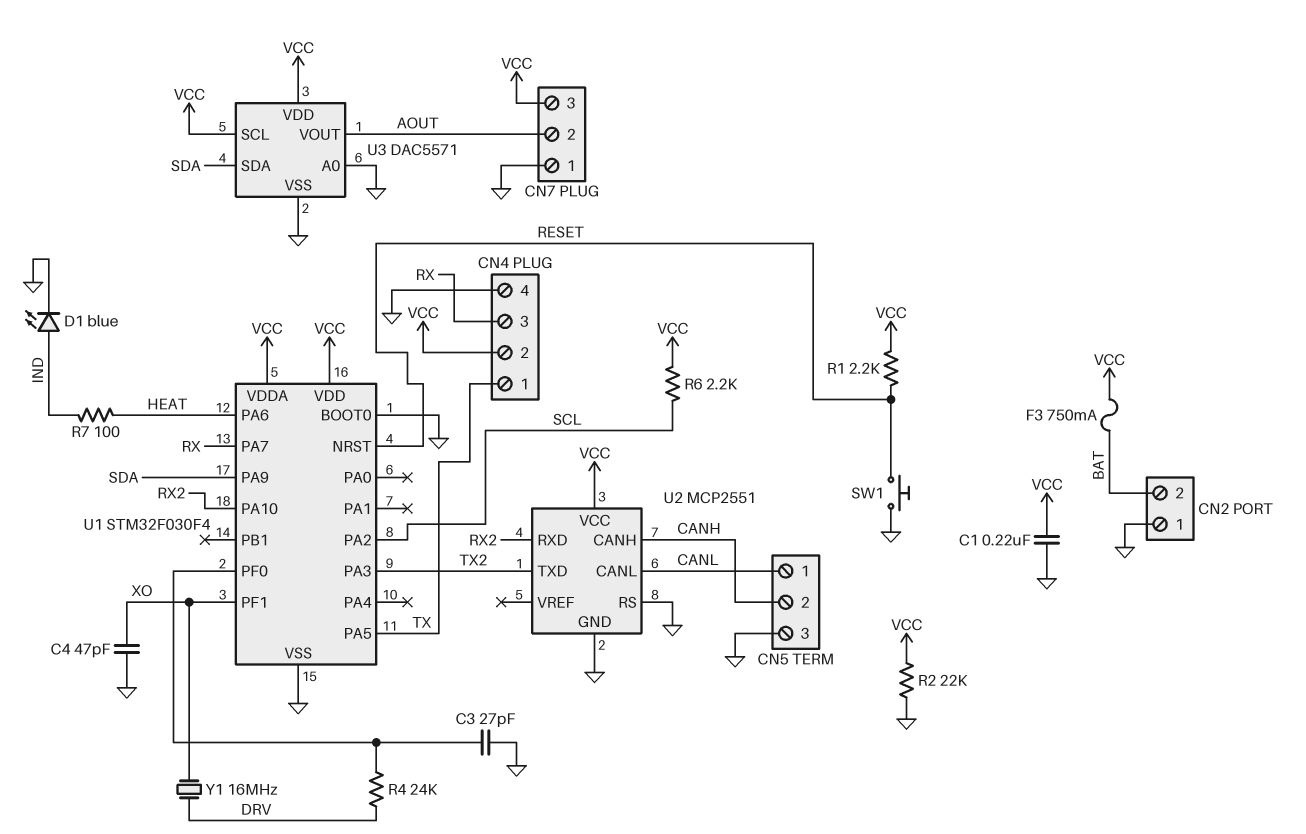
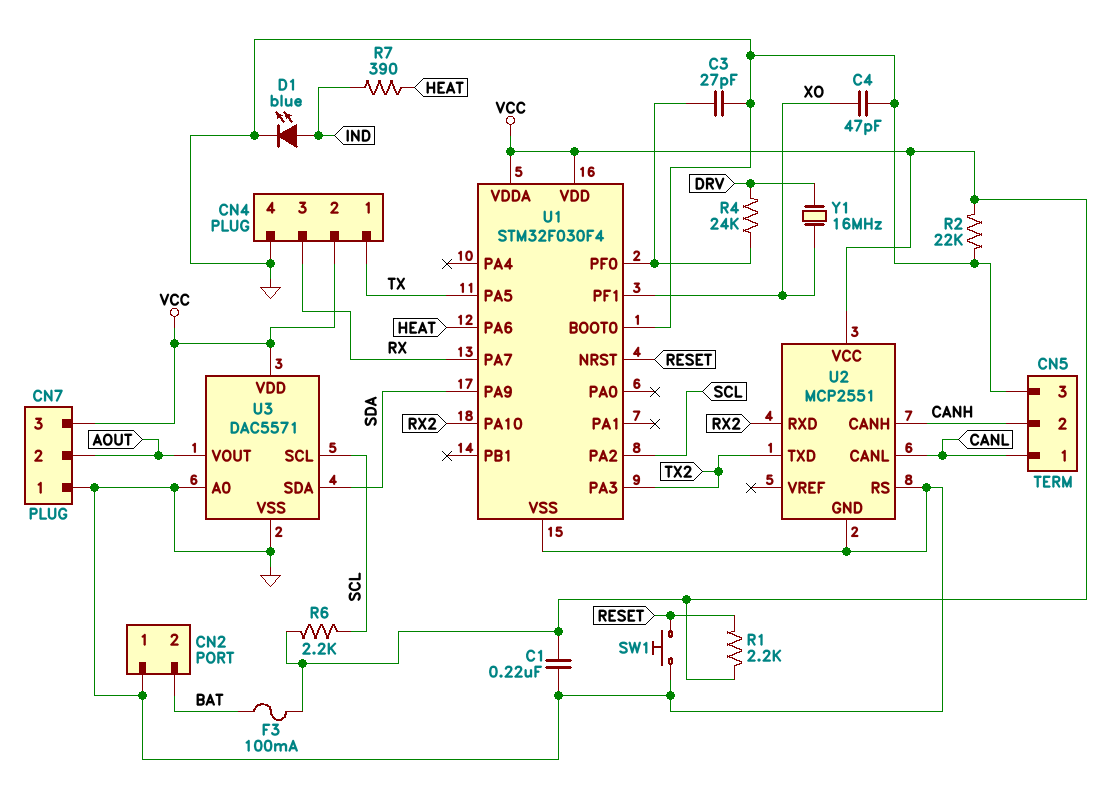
F3: 750mA (BAT, VCC) -> 100mA (BAT, VCC)
R7: 100 (HEAT, IND) -> 390 (HEAT, IND)
U3 pin SCL: VCC -> SCL

